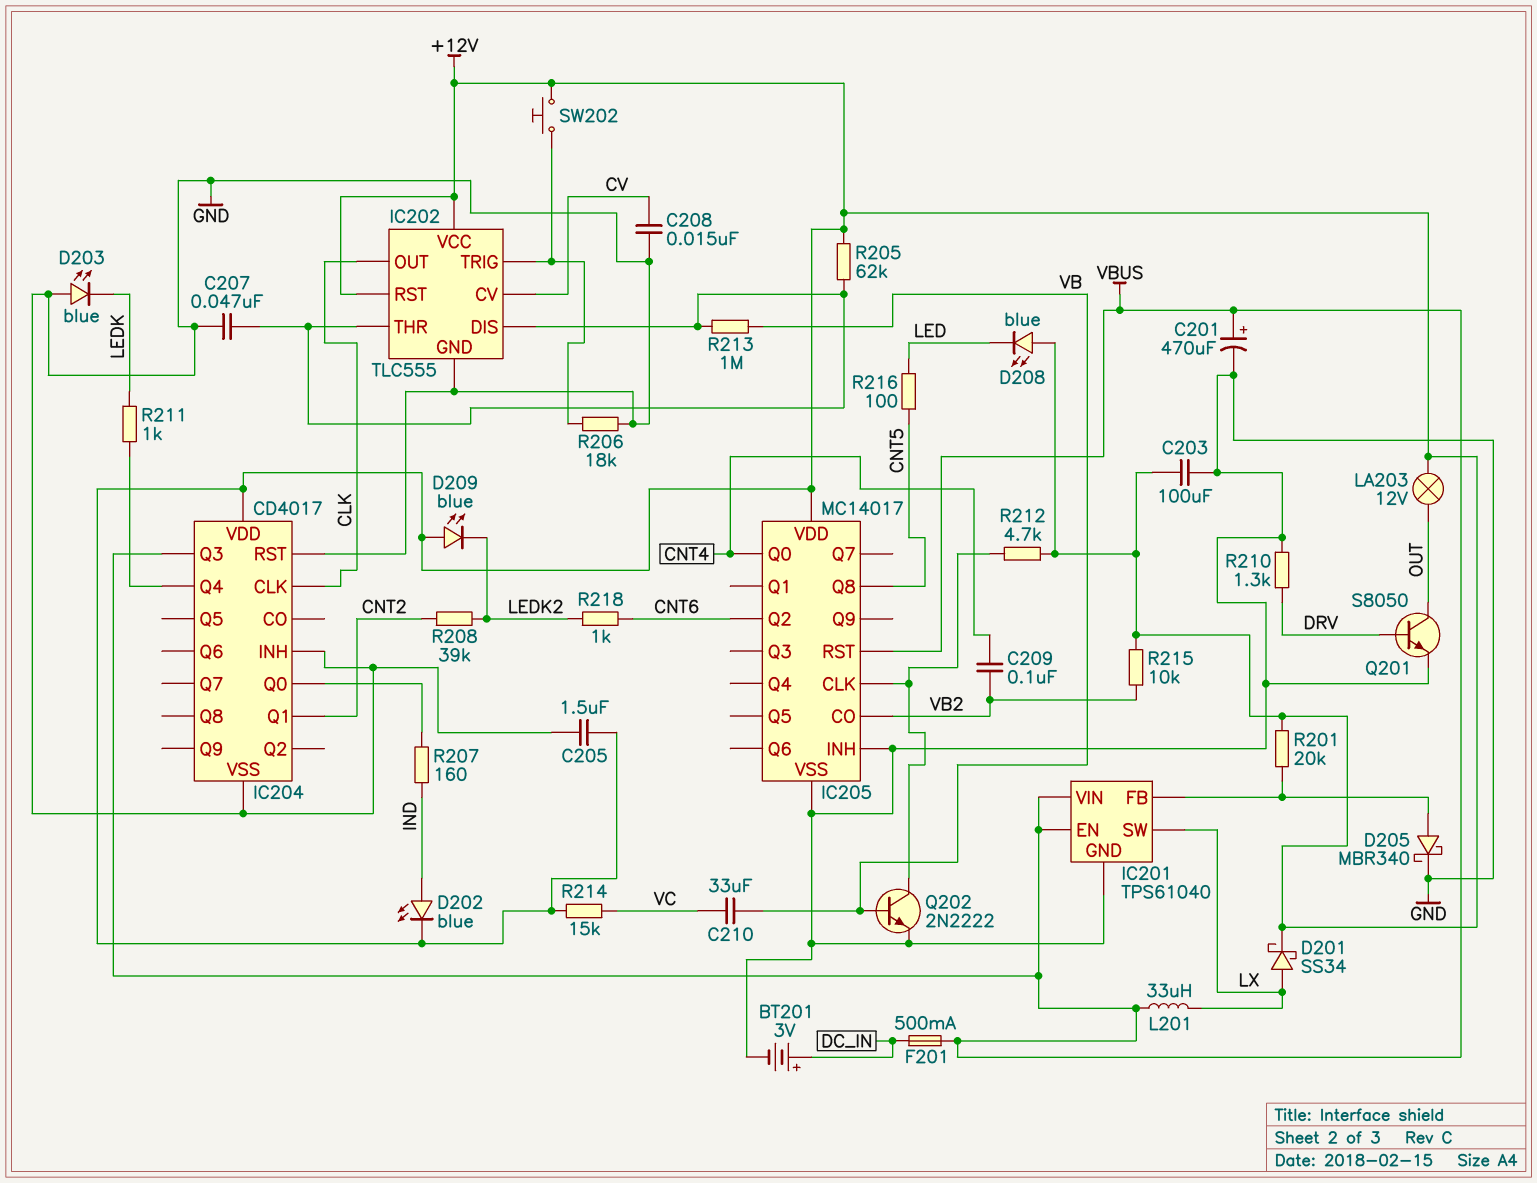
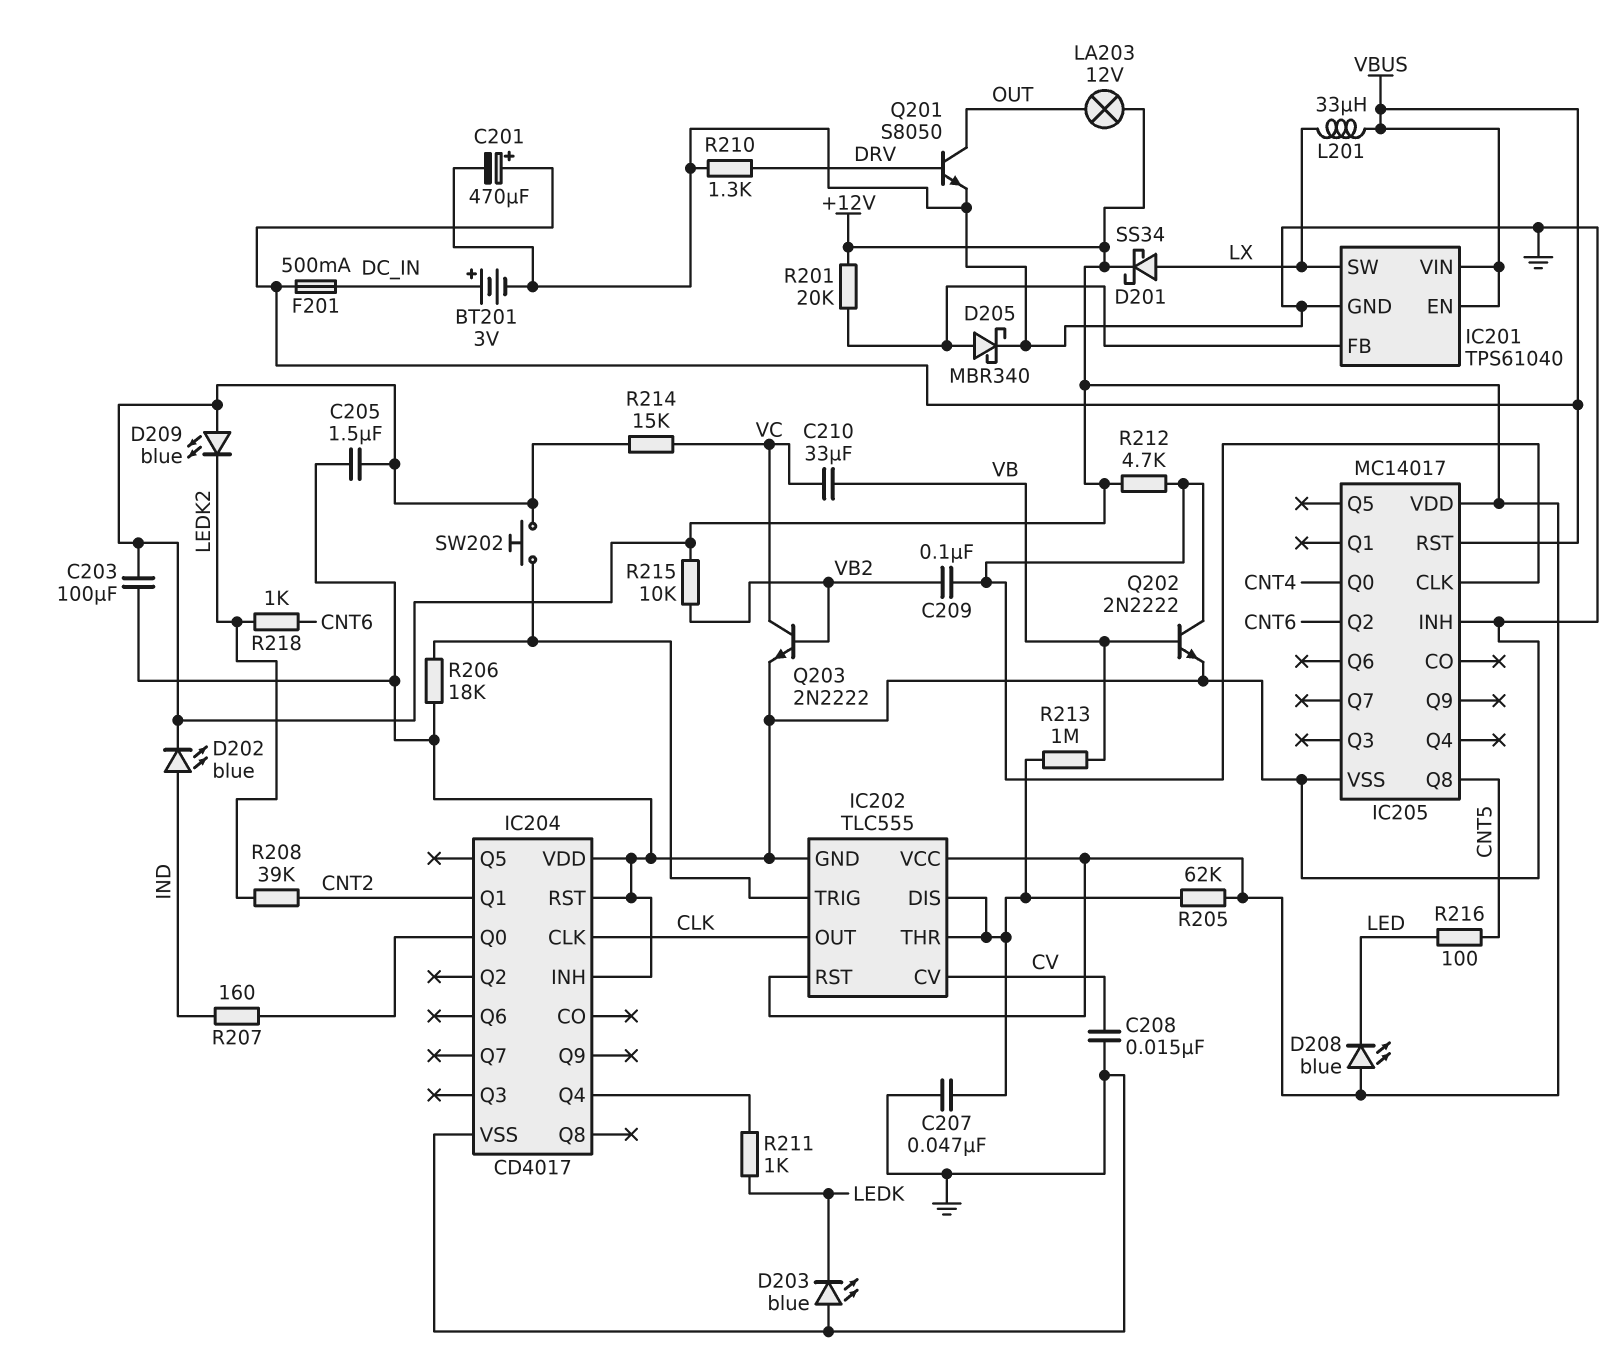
C209: 100nF (CNT4, VB2) -> 100nF (IC205/CLK, VB2)
IC204 pin Q3: VBUS -> none
IC204 pin VDD: +12V -> GND
IC205 pin CO: VB2 -> none
Q203: none -> NPN 2N2222 (B VB2, C VC, E GND)

